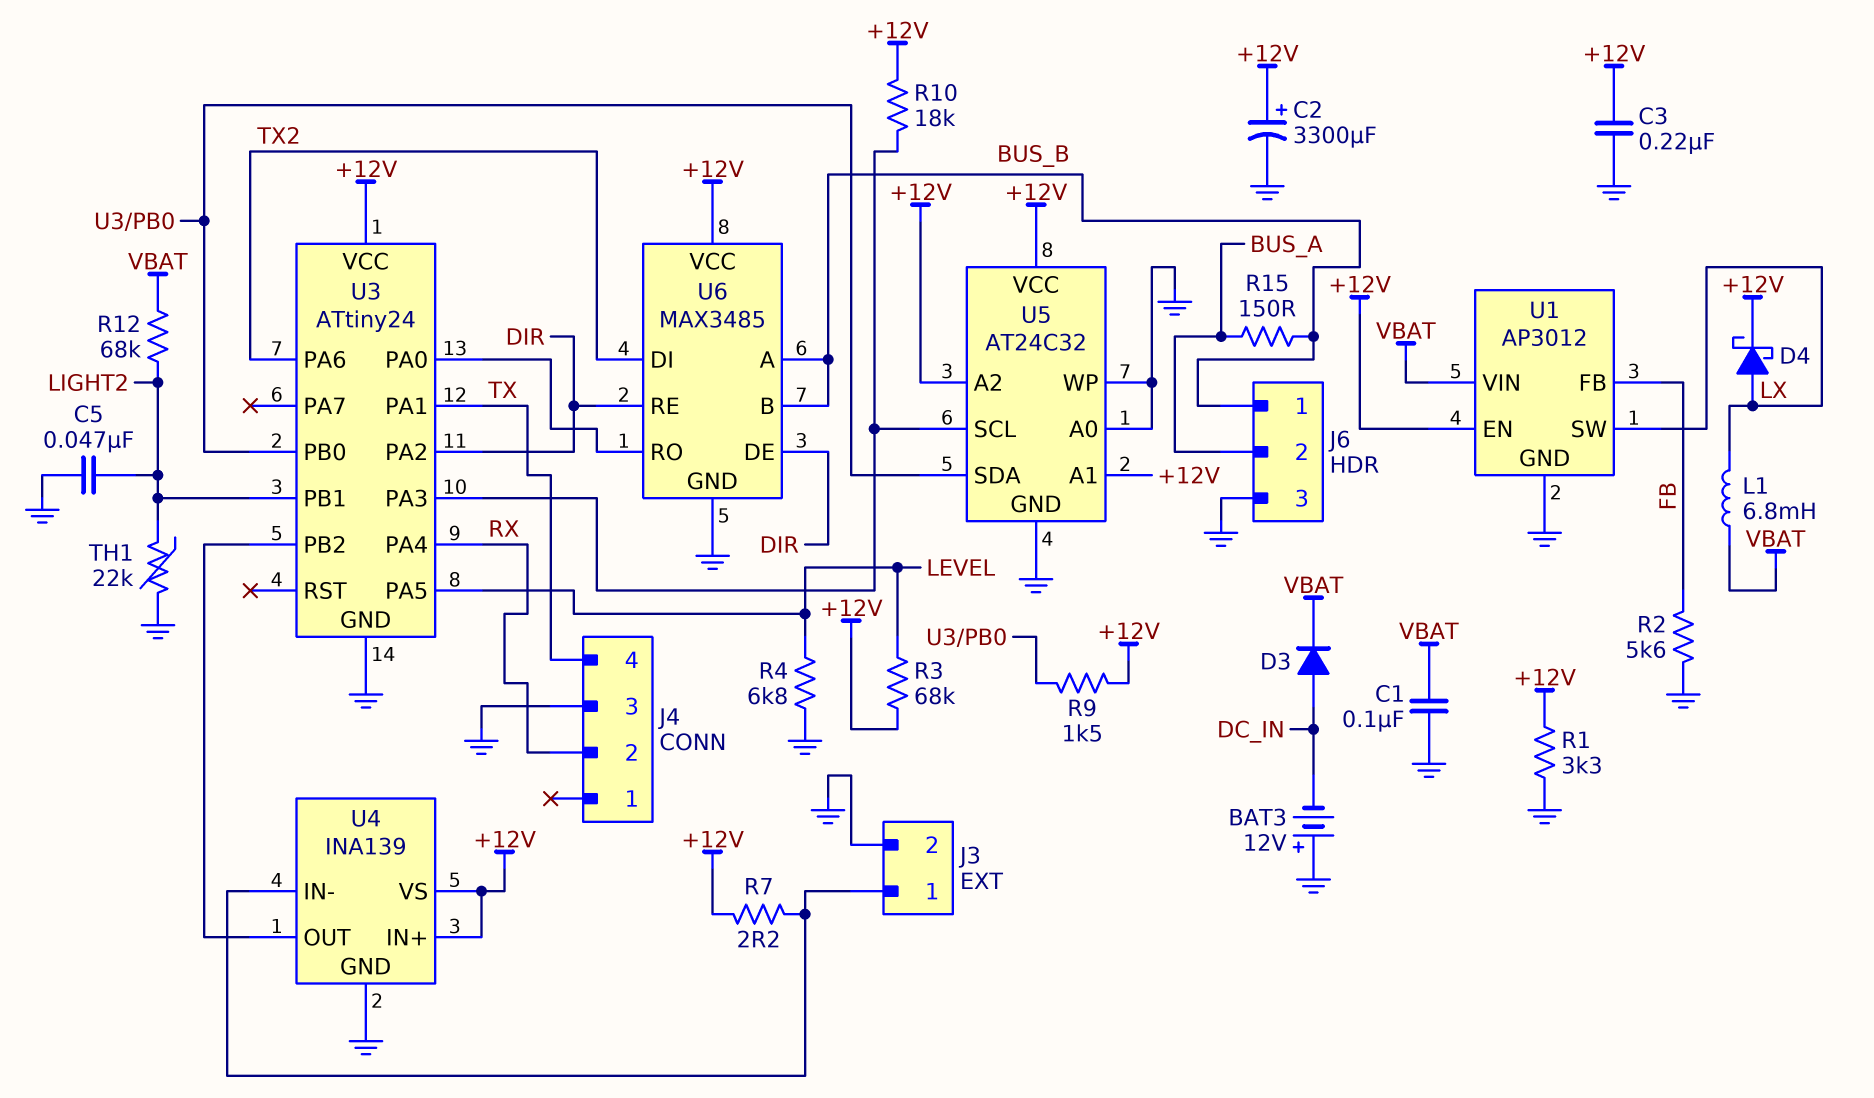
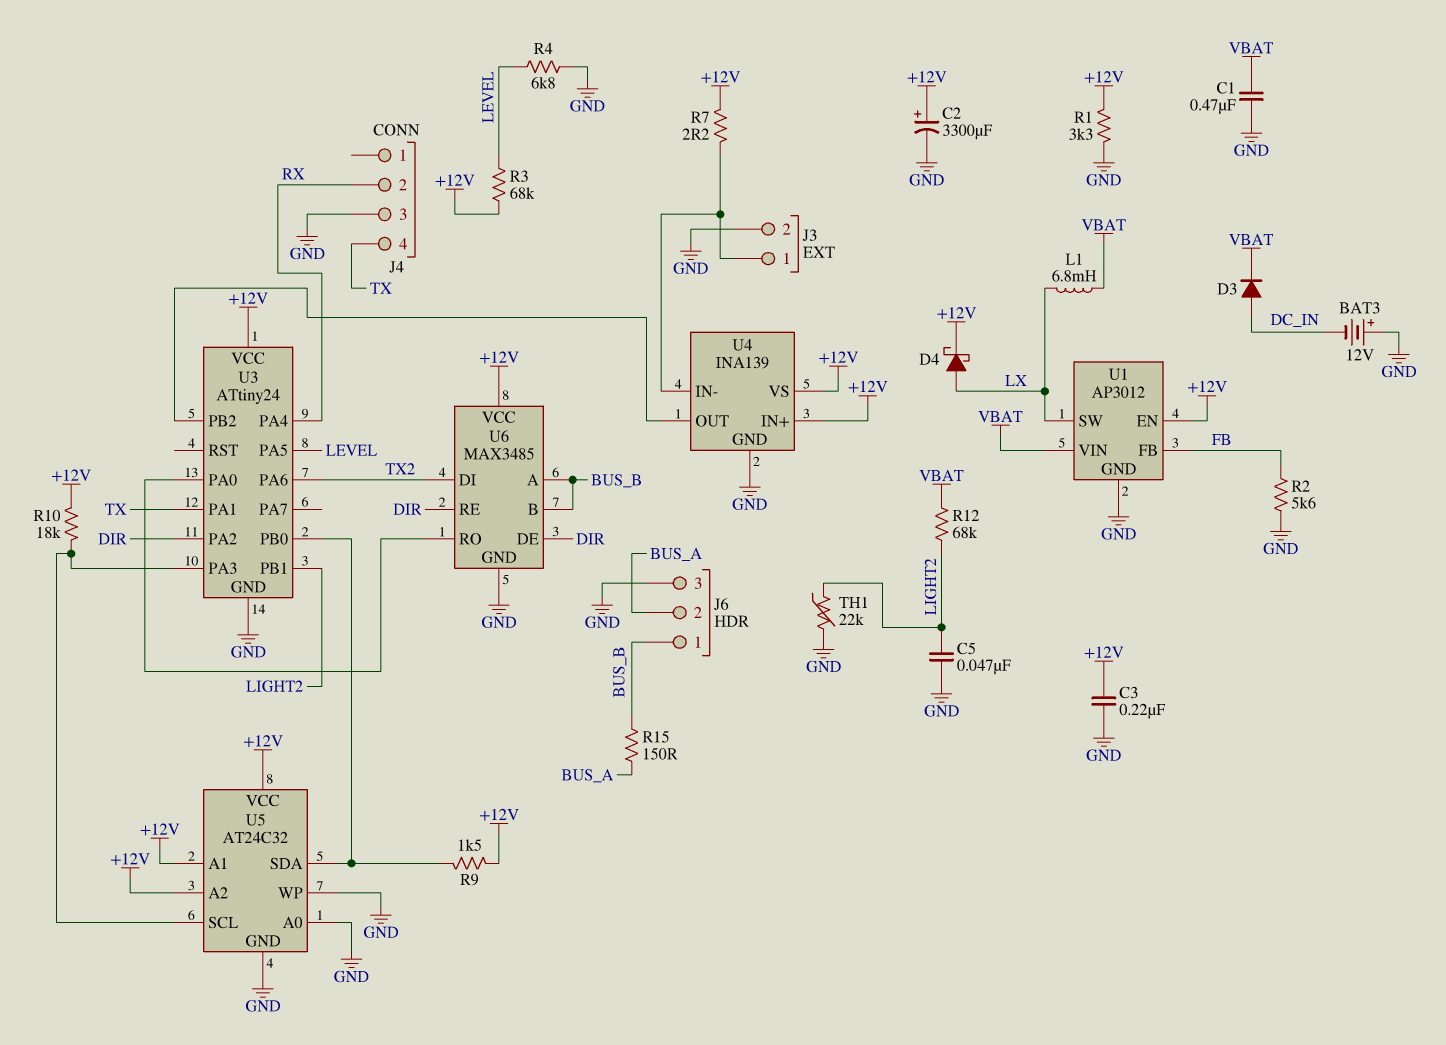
C1: 100nF (GND, VBAT) -> 470nF (GND, VBAT)

